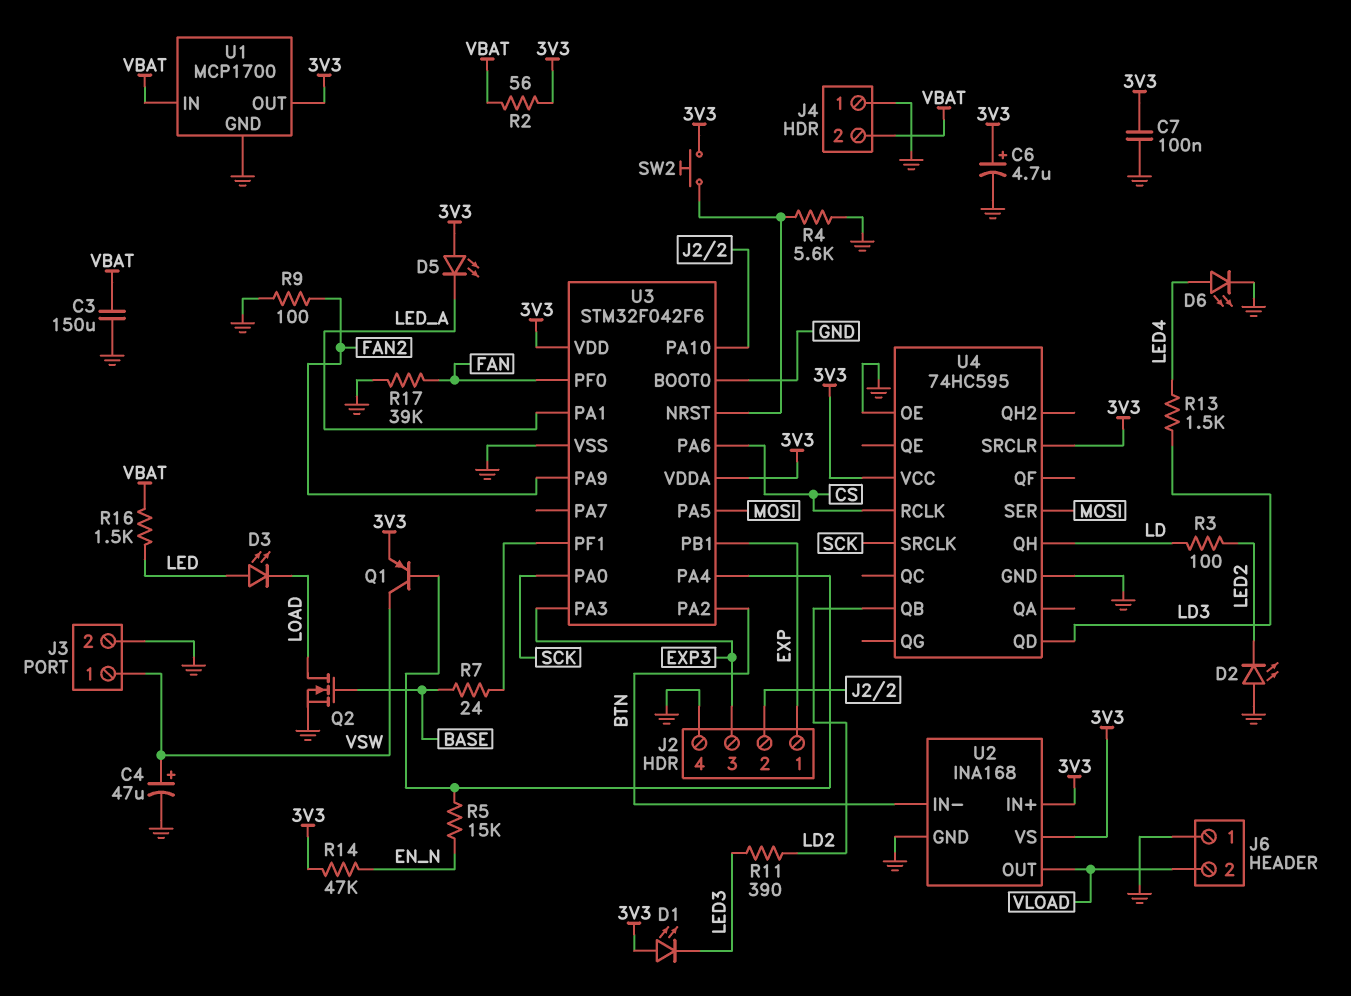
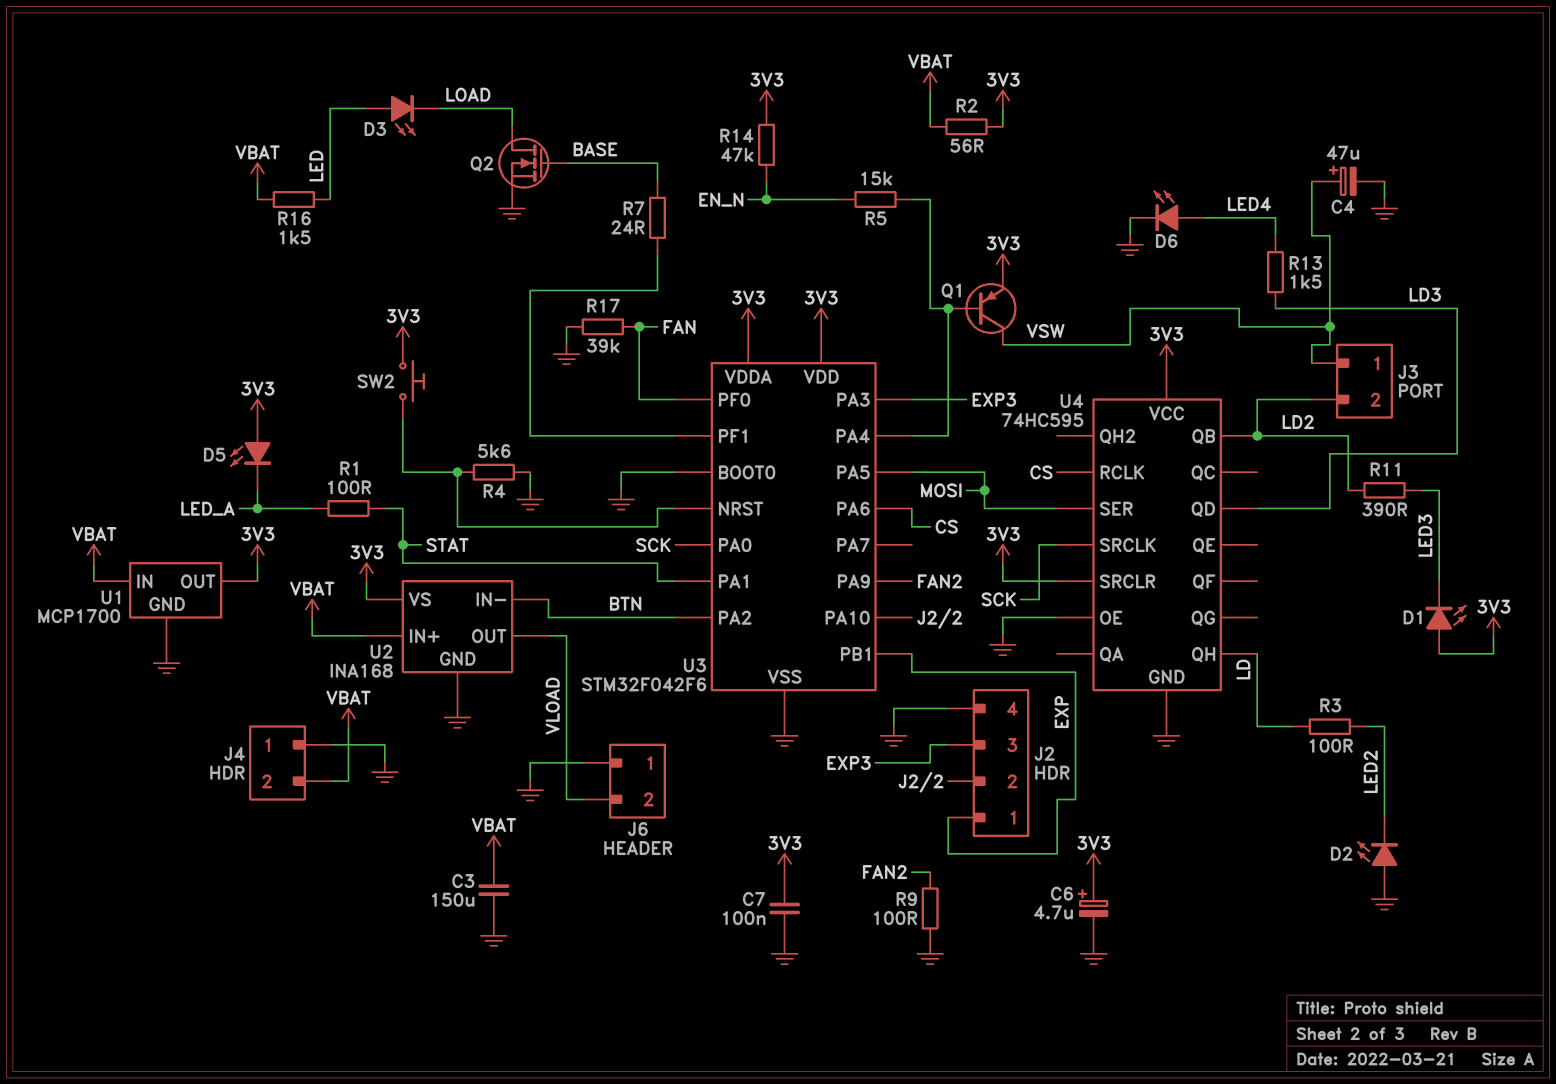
J3 pin 2: GND -> LD2
R1: none -> 100 (LED_A, STAT)
U2 pin IN+: 3V3 -> VBAT
U3 pin PA1: LED_A -> STAT

